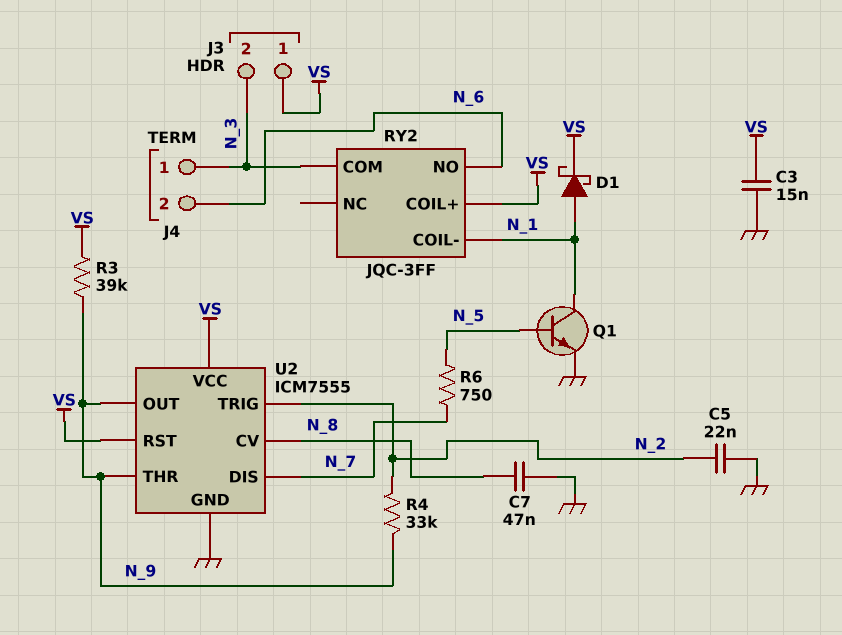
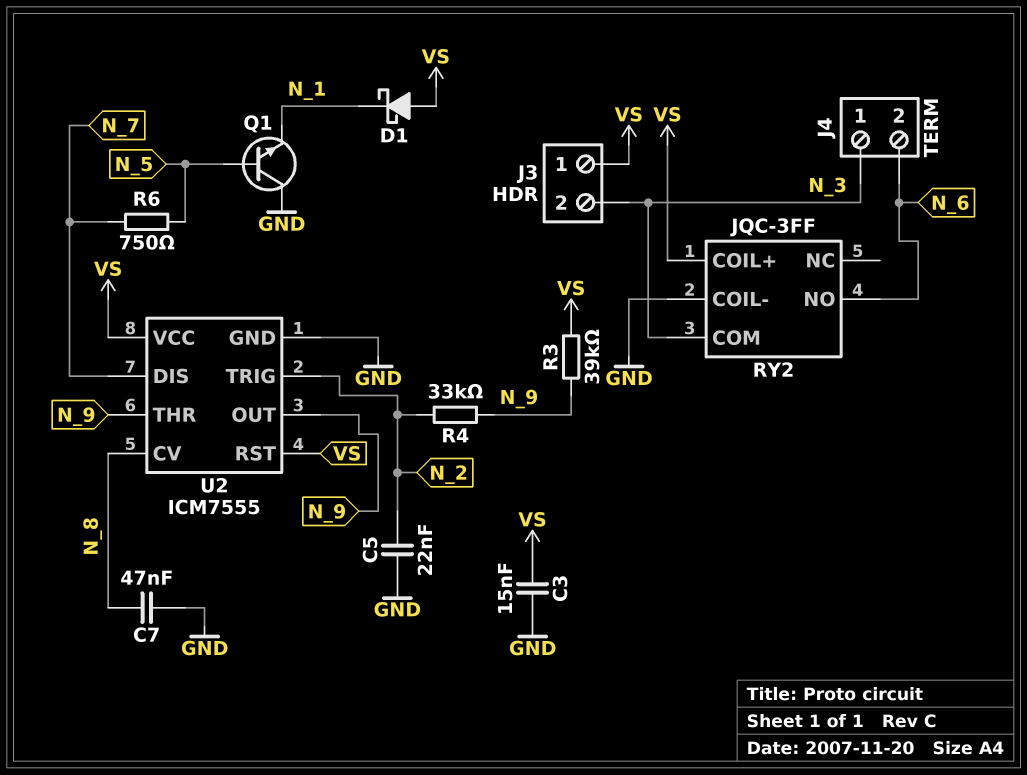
D1: schottky (A N_1, K VS) -> schottky (A VS, K N_1)
Q1: NPN (B N_5, C N_1, E GND) -> NPN (B N_5, C GND, E N_1)
RY2 pin COIL-: N_1 -> GND

